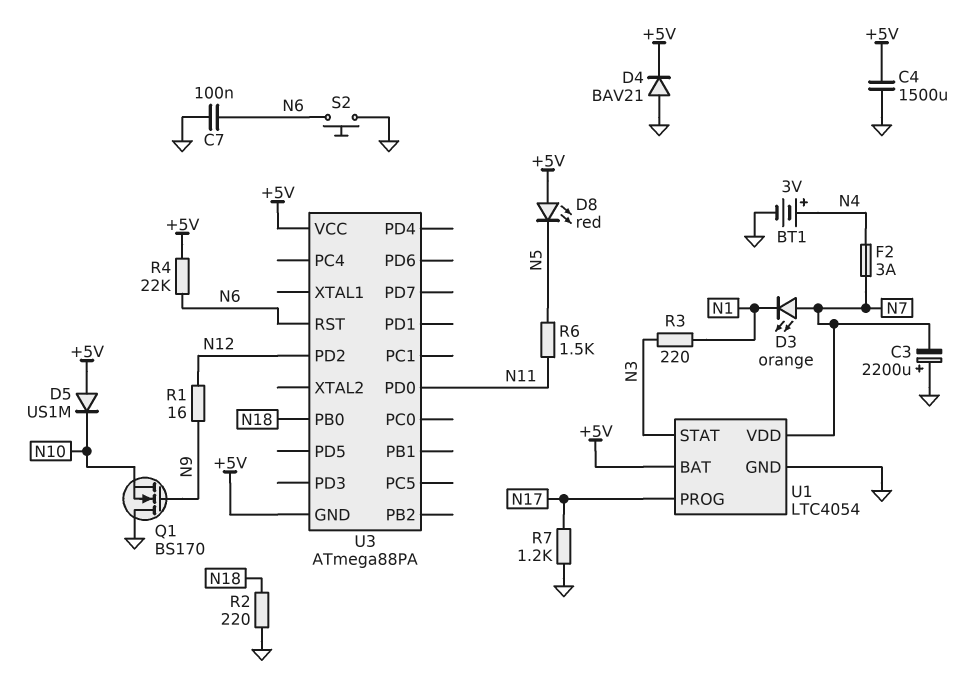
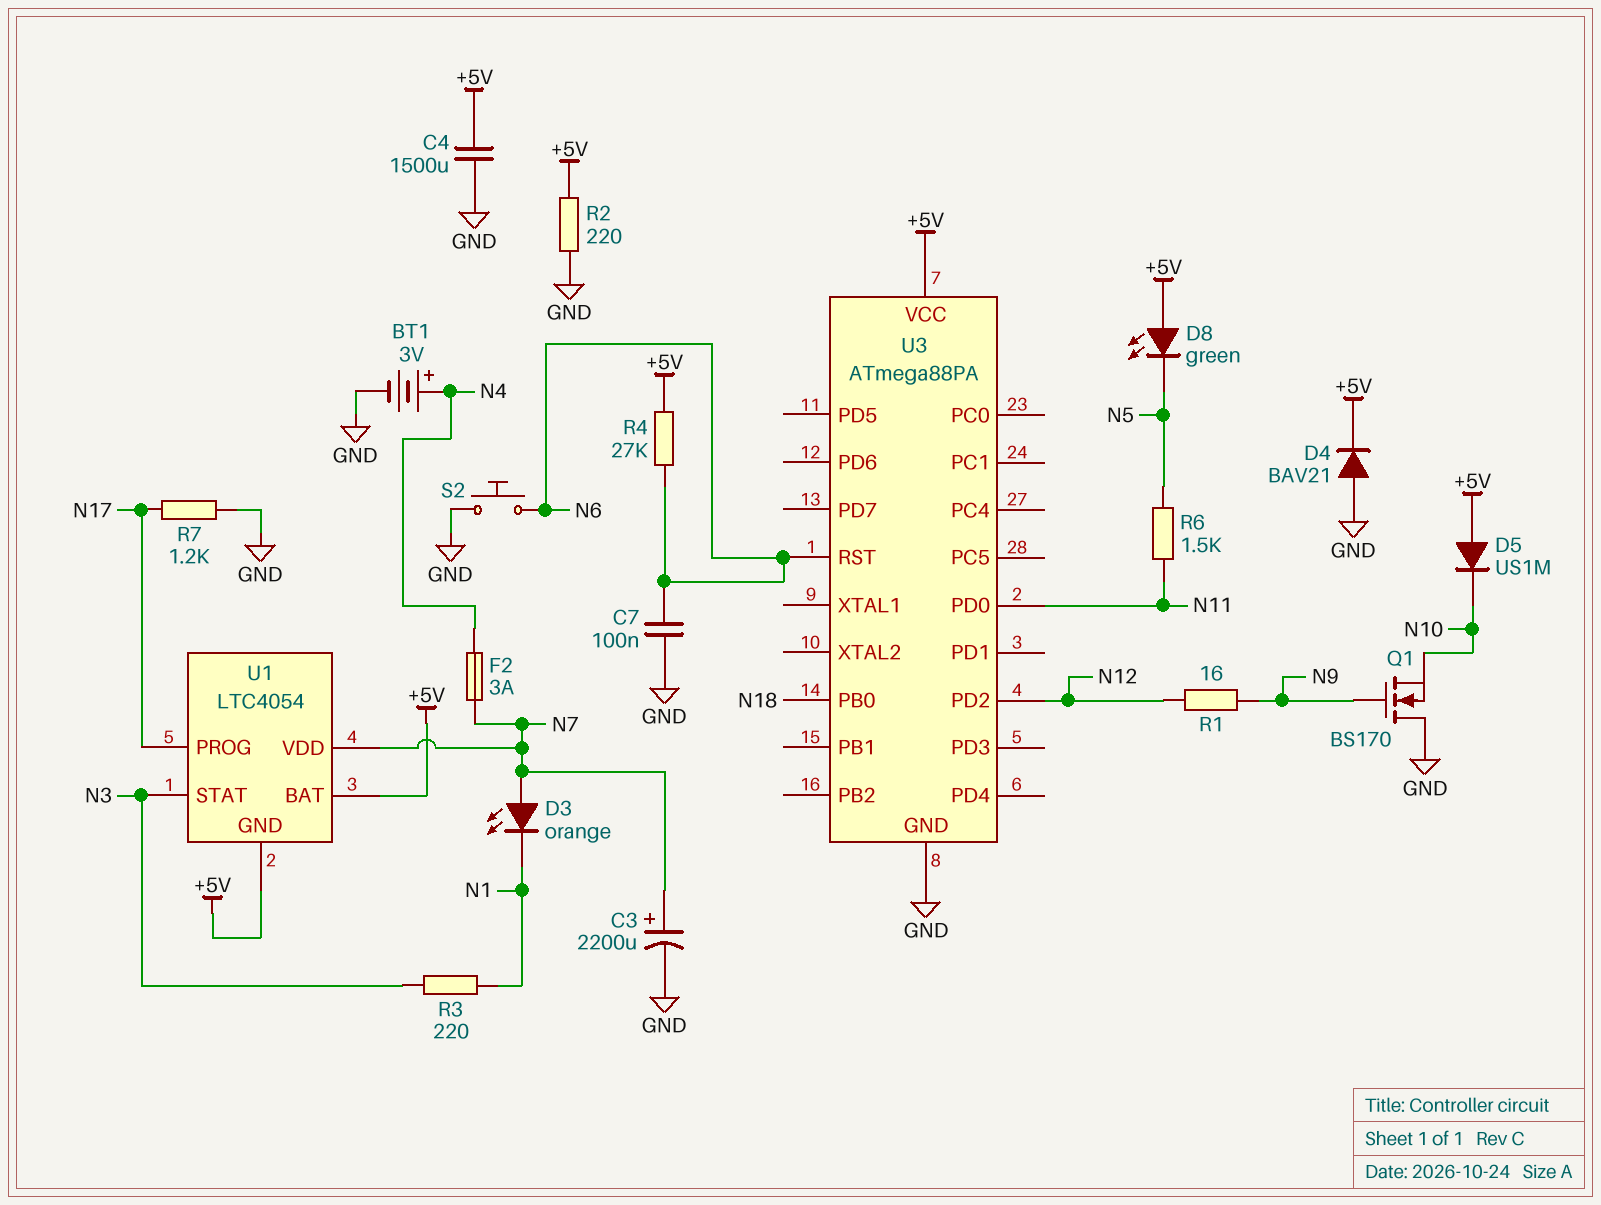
C3: 2200uF (plus GND, minus N7) -> 2200uF (plus N7, minus GND)
D8: LED red (A +5V, K N5) -> LED green (A +5V, K N5)
R2: 220 (GND, N18) -> 220 (+5V, GND)
R4: 22k (+5V, N6) -> 27k (+5V, N6)
U1 pin GND: GND -> +5V
U3 pin GND: +5V -> GND

